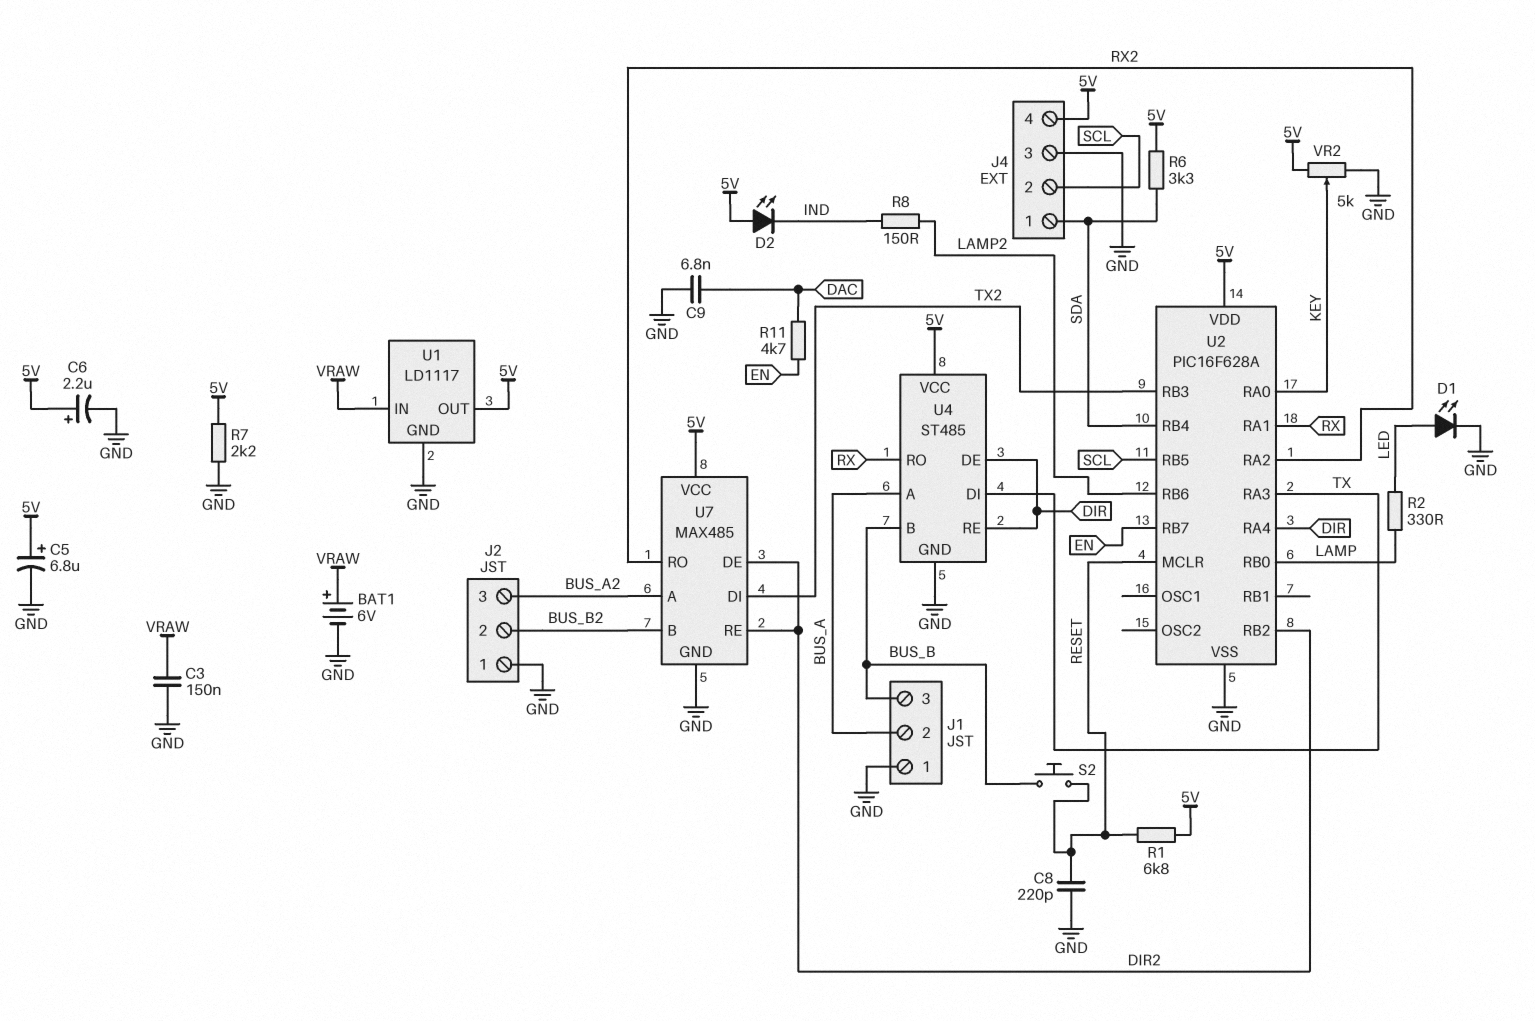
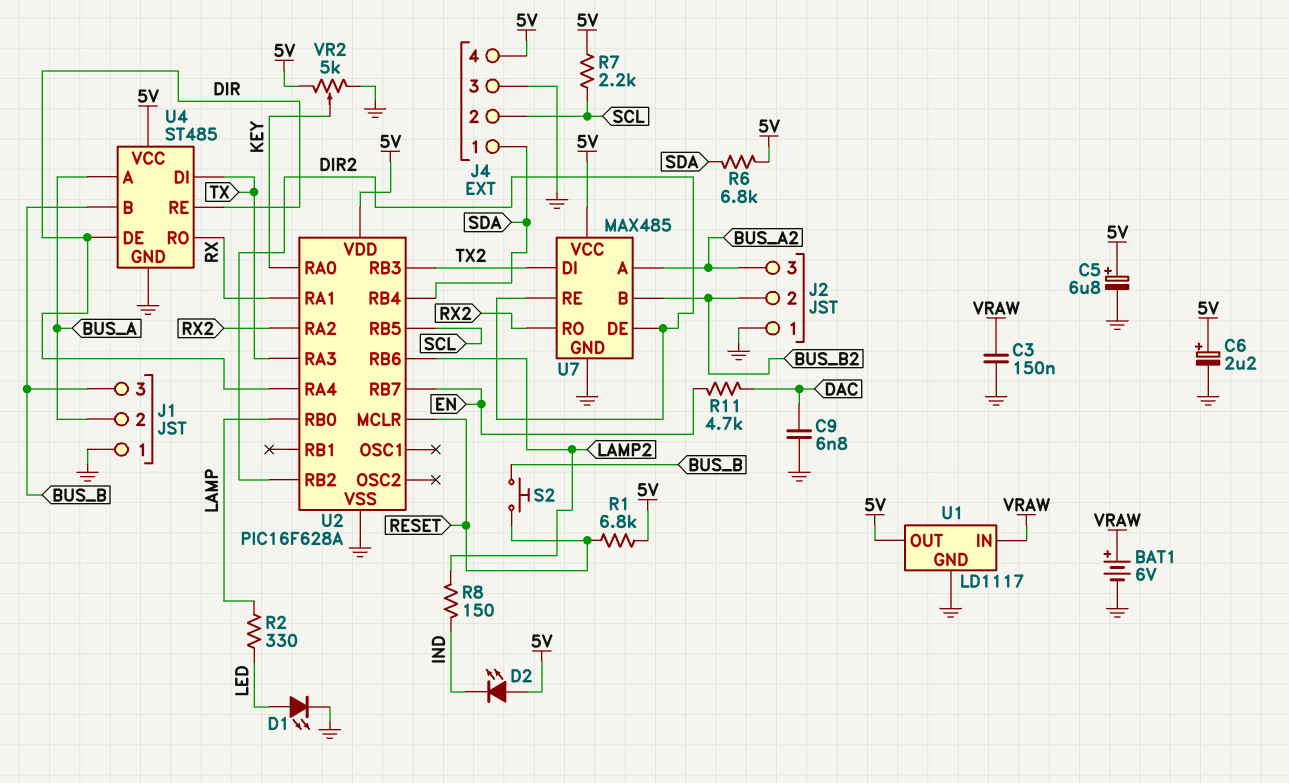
C8: 220pF (GND, RESET) -> none
R6: 3.3k (5V, SDA) -> 6.8k (5V, SDA)
R7: 2.2k (5V, GND) -> 2.2k (5V, SCL)

